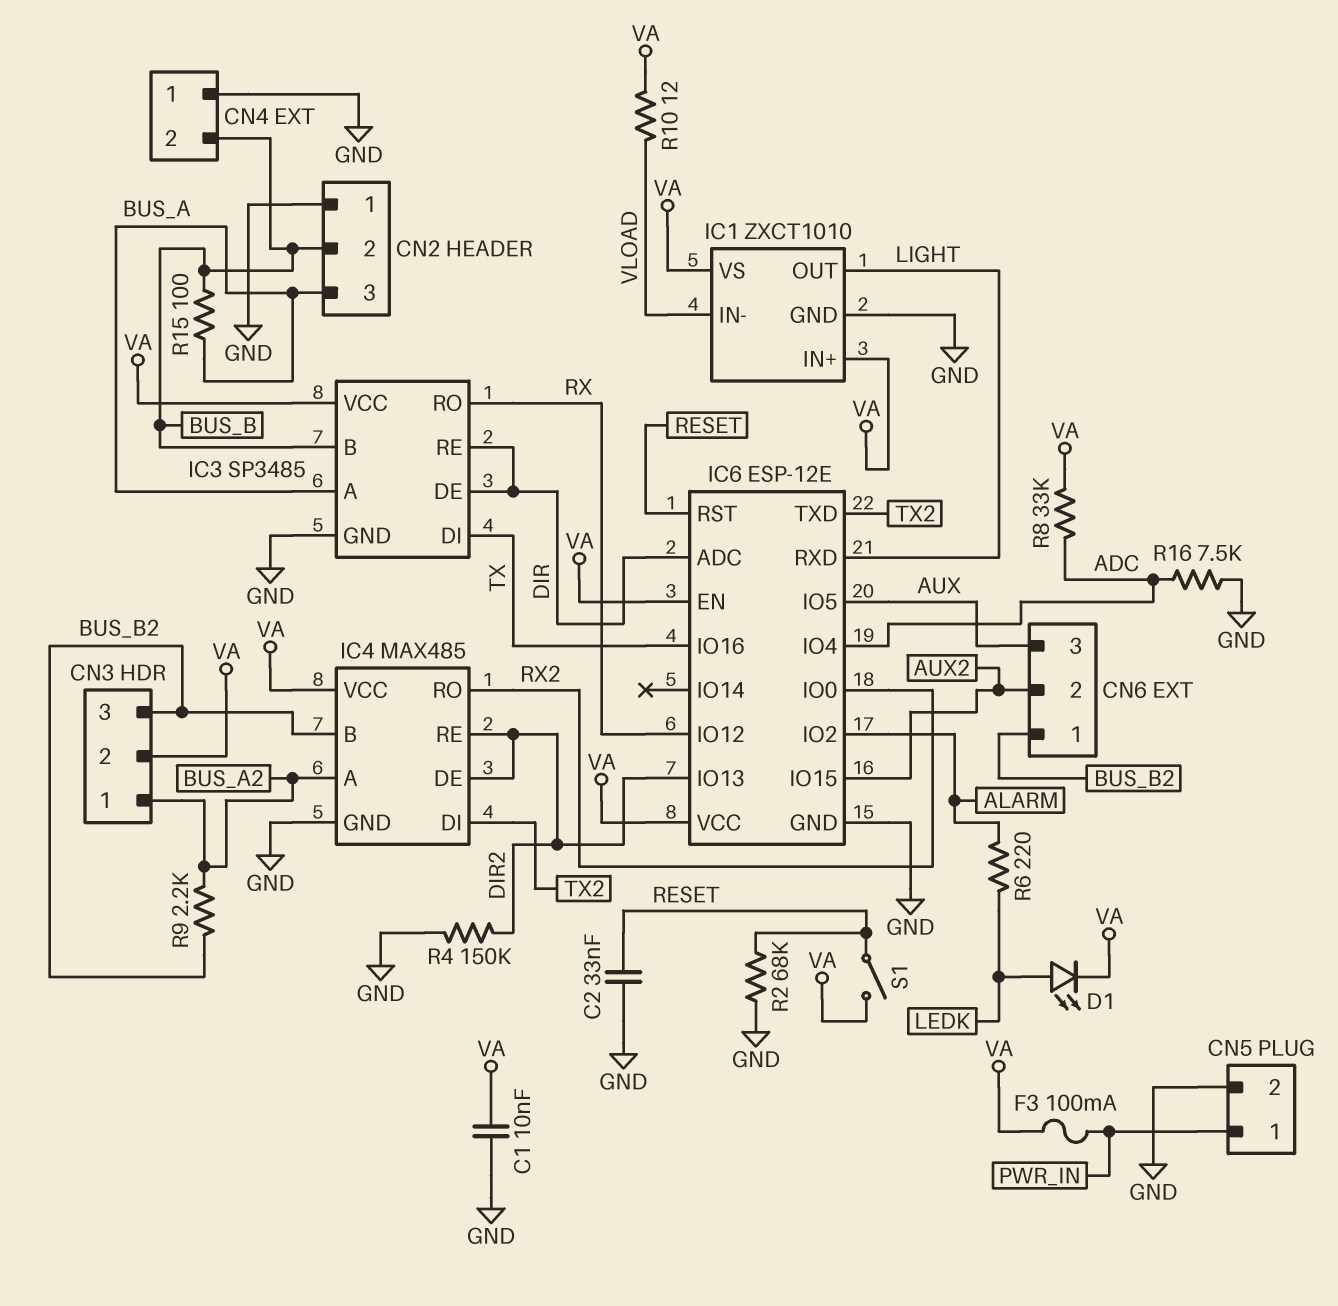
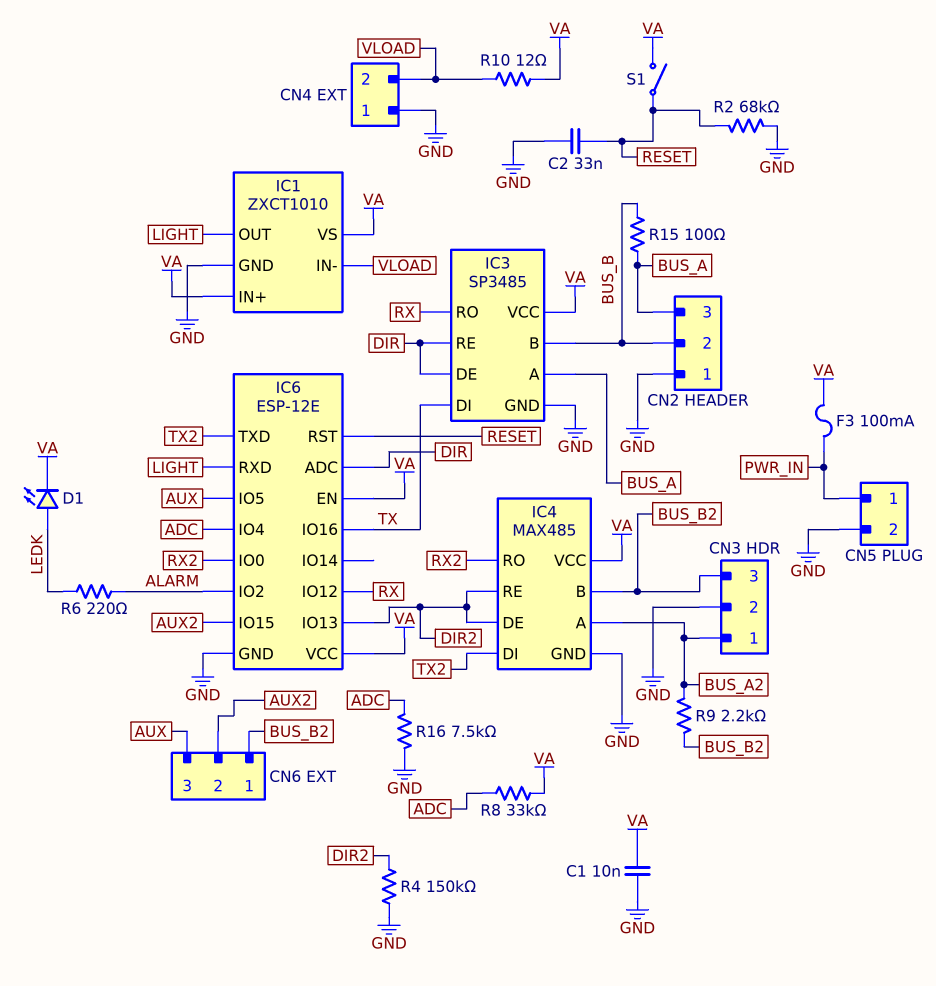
CN3 pin 2: VA -> GND
CN4 pin 2: BUS_B -> VLOAD

